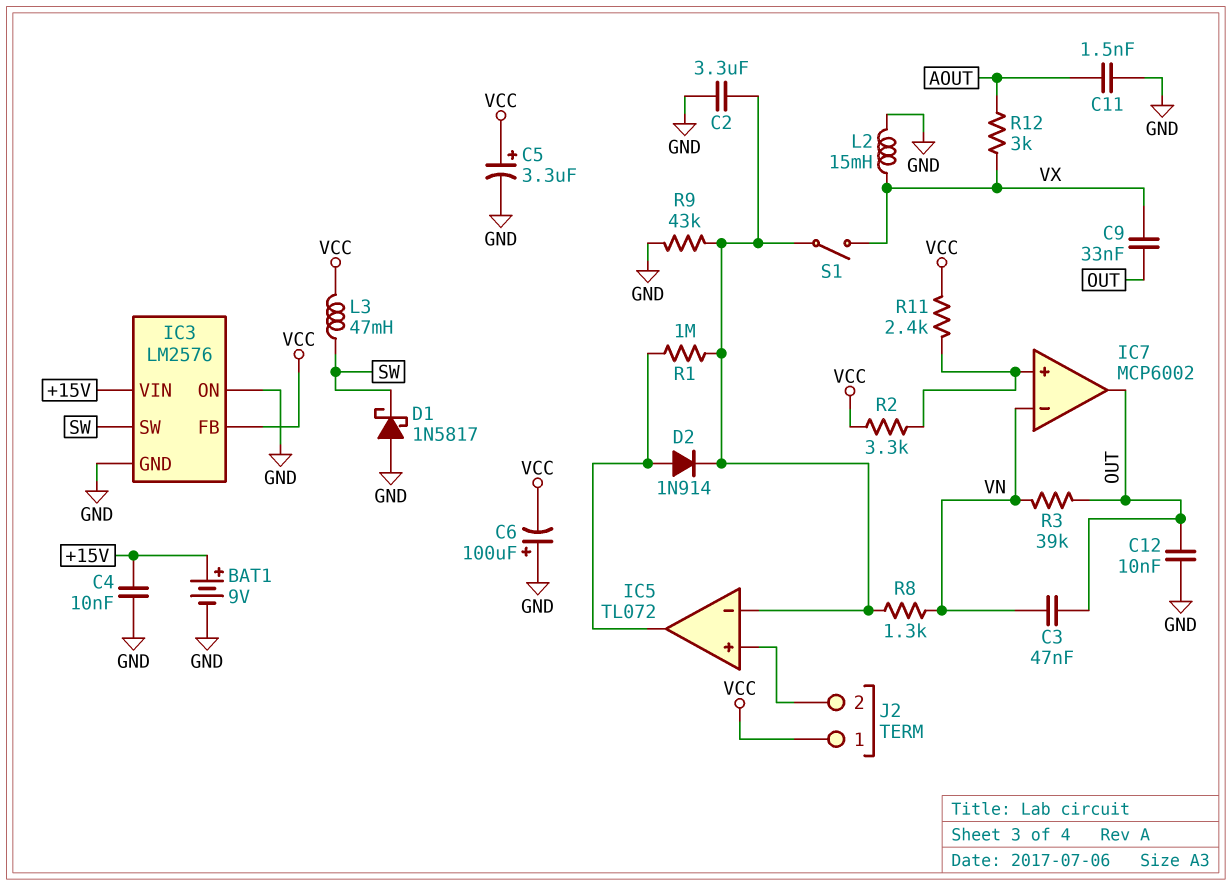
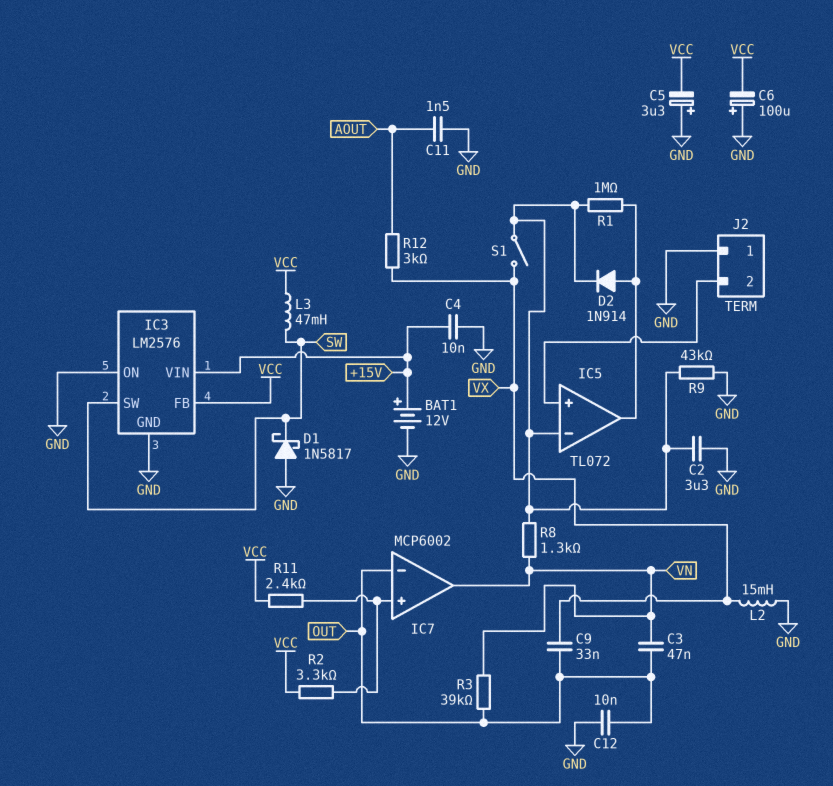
BAT1: 9V (plus +15V, minus GND) -> 12V (plus +15V, minus GND)
C5: 3.3uF (plus VCC, minus GND) -> 3.3uF (plus GND, minus VCC)
IC7 pin in-: VN -> OUT
IC7 pin out: OUT -> VN
J2 pin 1: VCC -> GND

